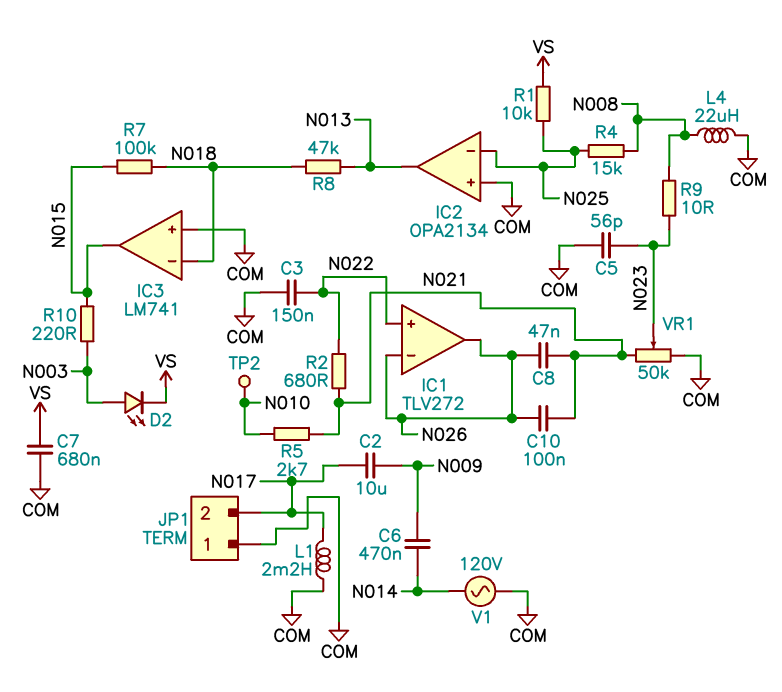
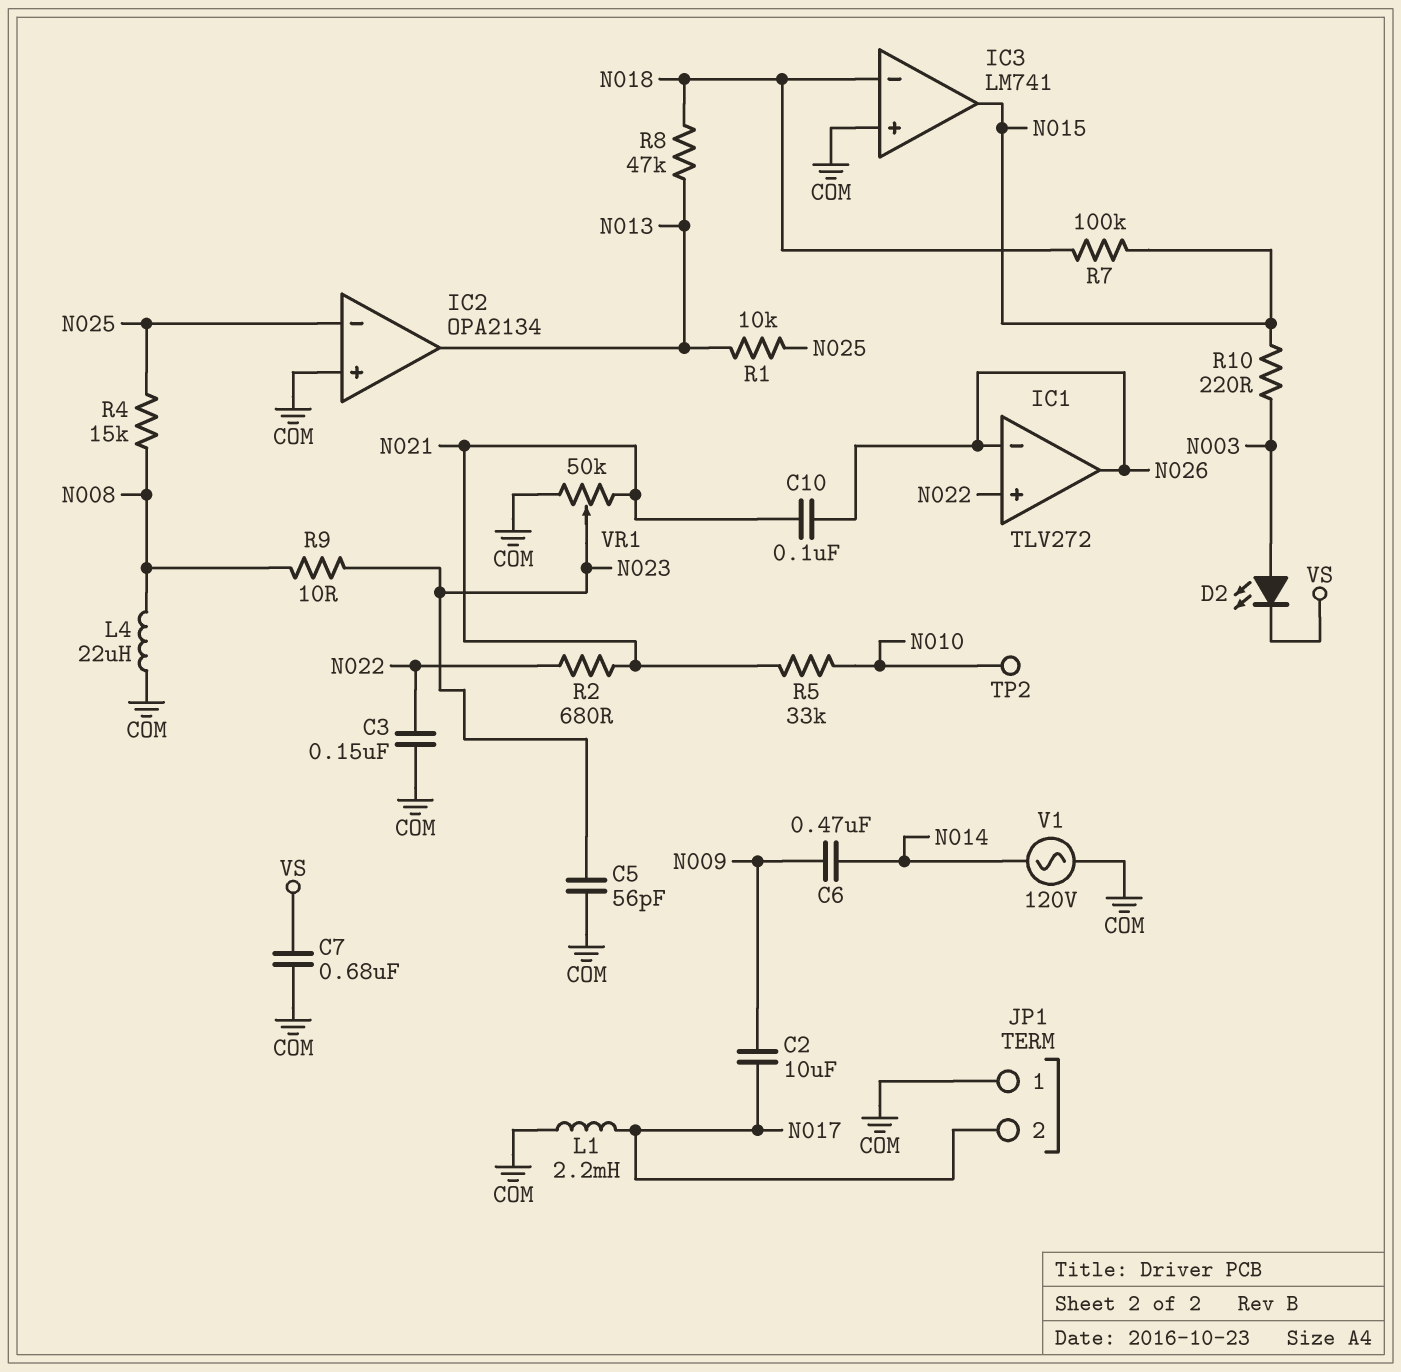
C8: 47nF (N021, N026) -> none
R1: 10k (N025, VS) -> 10k (N013, N025)
R5: 2.7k (N010, N021) -> 33k (N010, N021)

